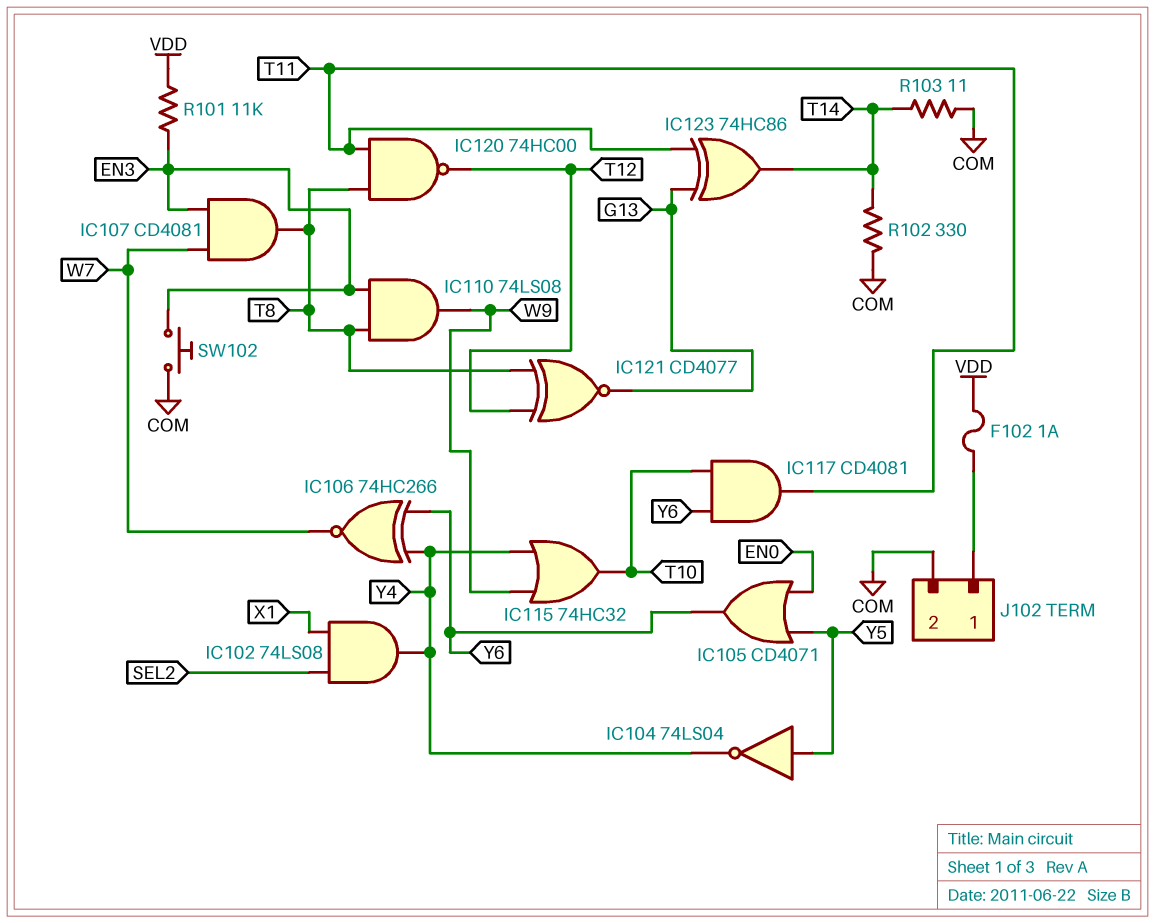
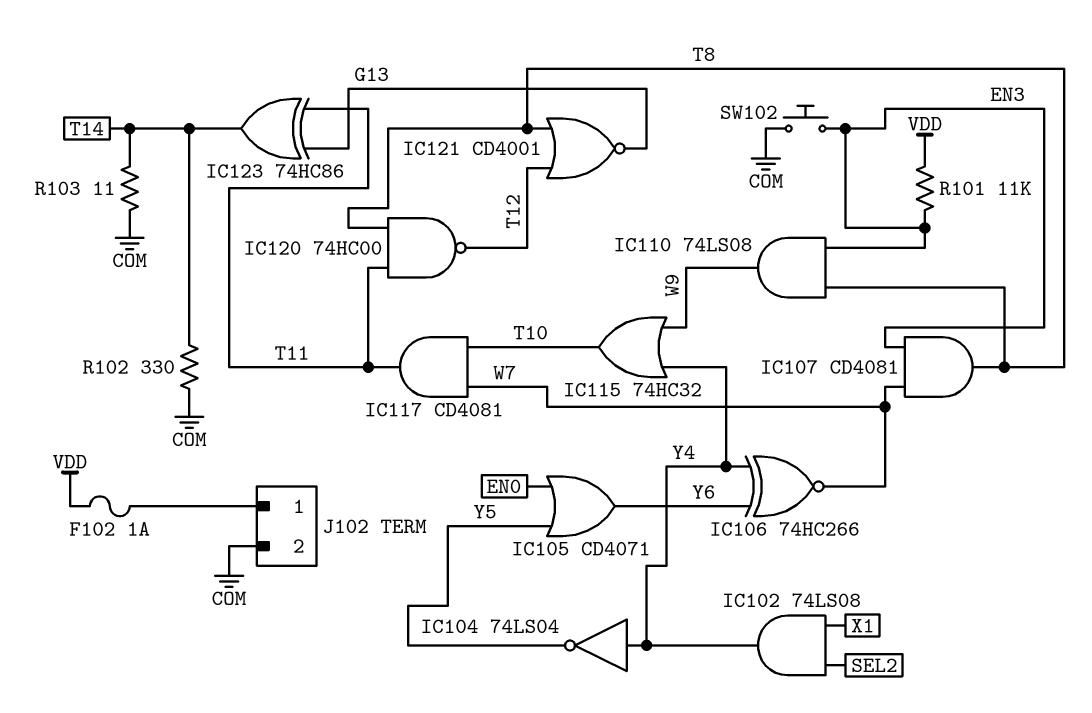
IC104: NOT 74LS04 (in Y5, out Y4) -> NOT 74LS04 (in Y4, out Y5)
IC117: AND CD4081 (in T10, in Y6, out T11) -> AND CD4081 (in T10, in W7, out T11)
IC121: XNOR CD4077 (in T8, in T12, out G13) -> NOR CD4001 (in T8, in T12, out G13)

